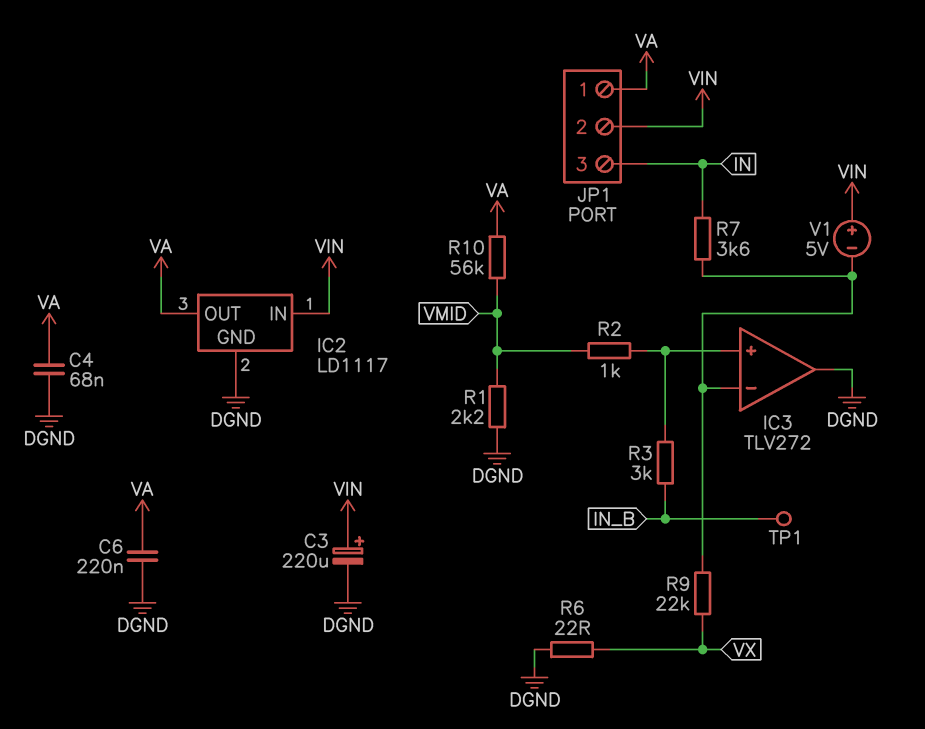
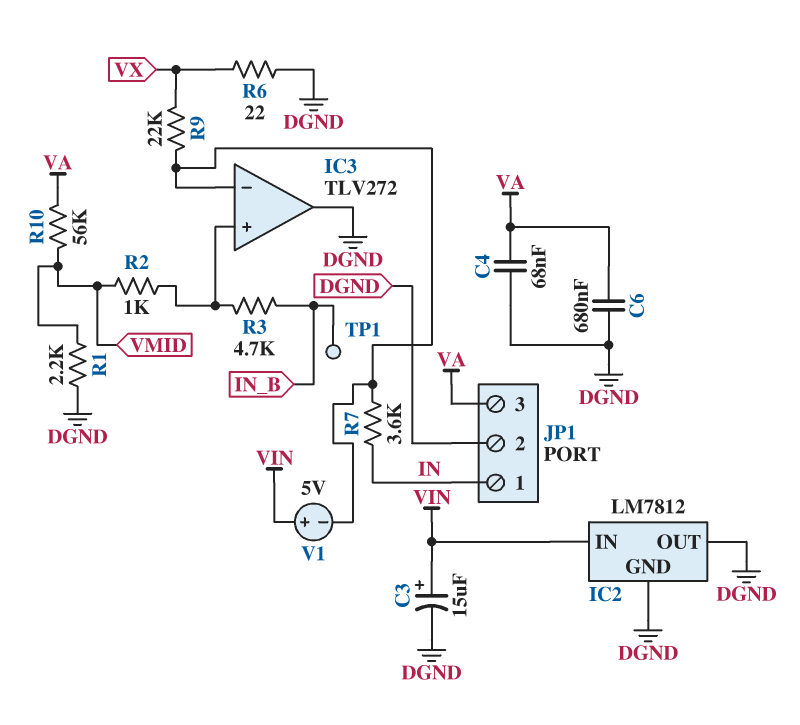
C3: 220uF (plus VIN, minus DGND) -> 15uF (plus VIN, minus DGND)
C6: 220nF (DGND, VA) -> 680nF (DGND, VA)
IC2: LD1117 -> LM7812
IC2 pin OUT: VA -> DGND
JP1 pin 1: VA -> IN
JP1 pin 2: VIN -> DGND
JP1 pin 3: IN -> VA
R3: 3k (IC3/in+, IN_B) -> 4.7k (IC3/in+, IN_B)

